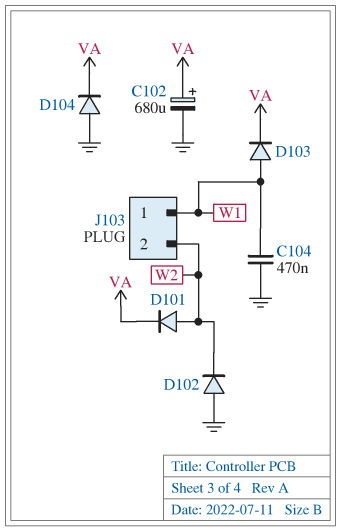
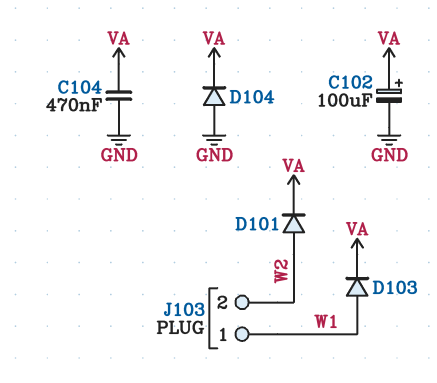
C102: 680uF (plus VA, minus GND) -> 100uF (plus VA, minus GND)
C104: 470nF (GND, W1) -> 470nF (GND, VA)
D102: diode (A GND, K W2) -> none

